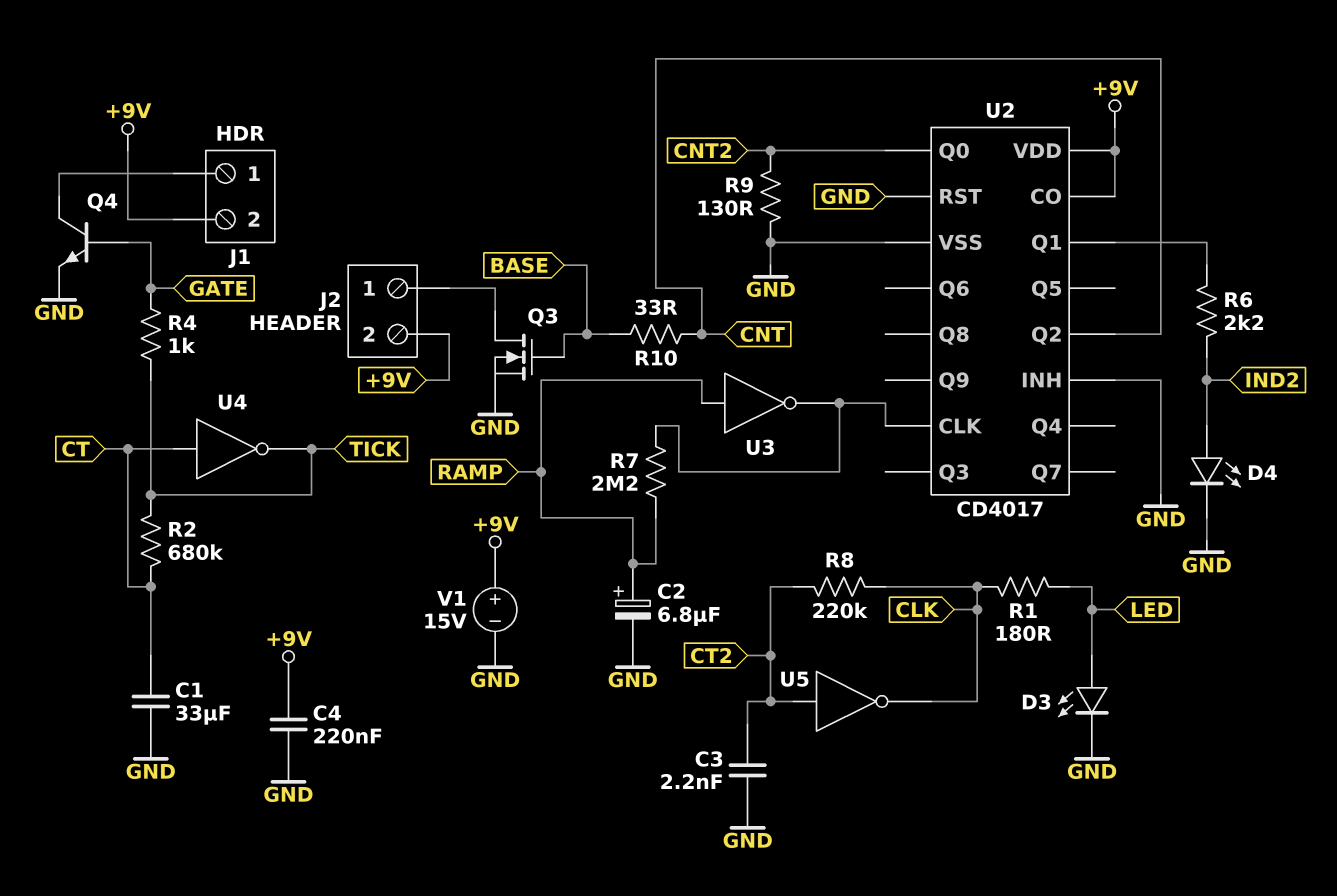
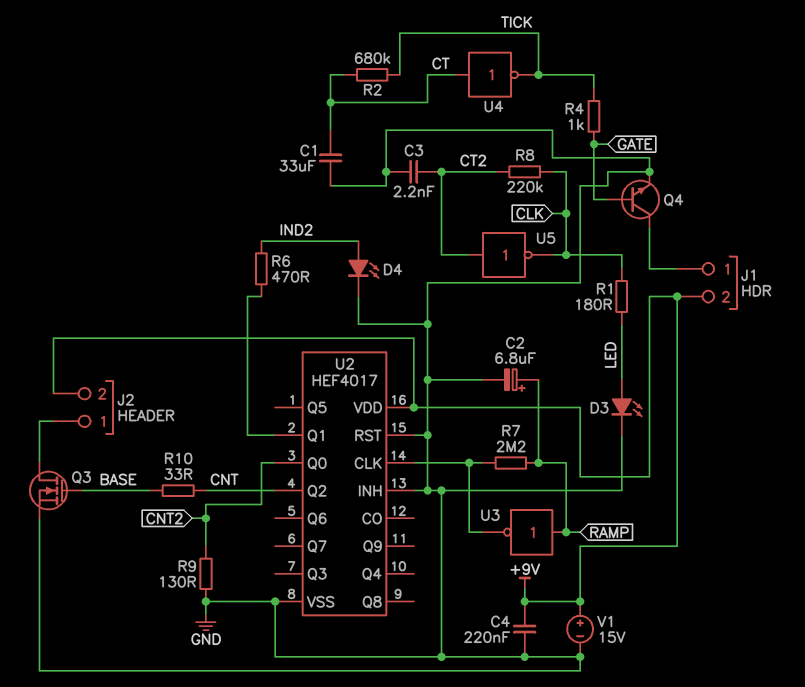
R6: 2.2k (IND2, U2/Q1) -> 470 (IND2, U2/Q1)
U2: CD4017 -> HEF4017
U2 pin CO: +9V -> none

